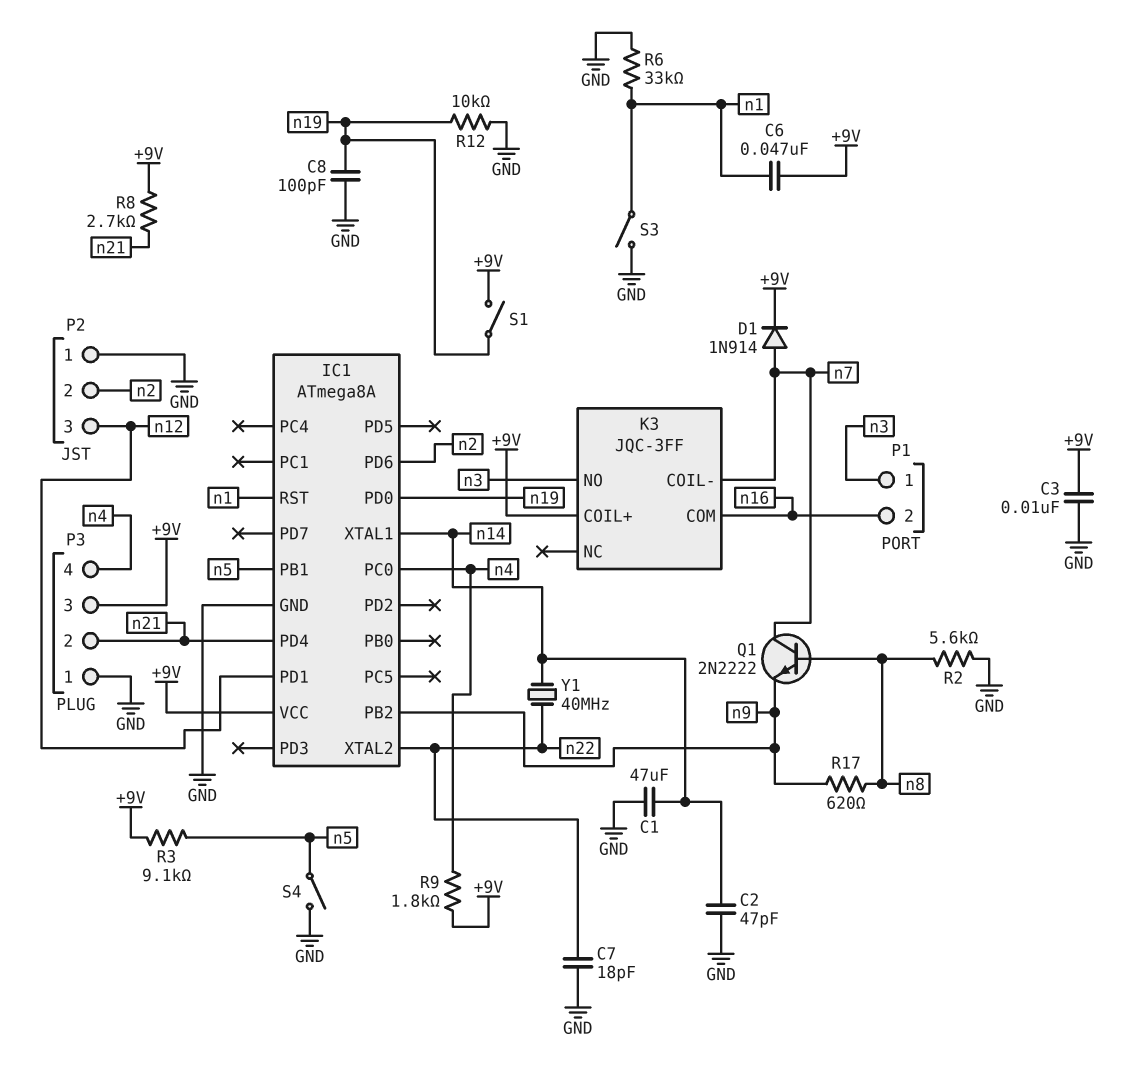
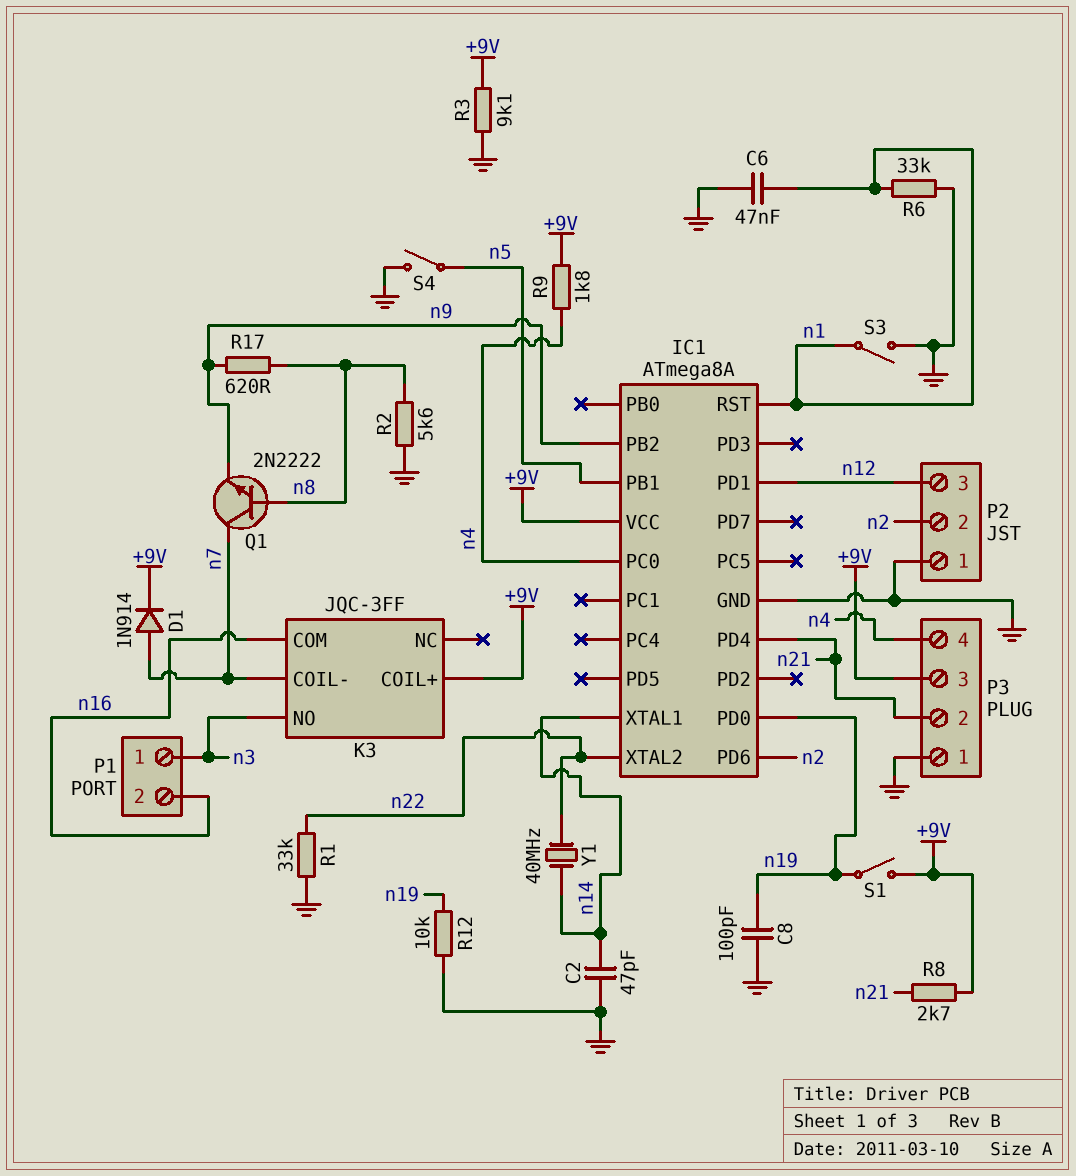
C1: 47uF (GND, n14) -> none
C3: 10nF (+9V, GND) -> none
C6: 47nF (+9V, n1) -> 47nF (GND, n1)
C7: 18pF (GND, n22) -> none
R1: none -> 33k (GND, n22)
R3: 9.1k (+9V, n5) -> 9.1k (+9V, GND)

